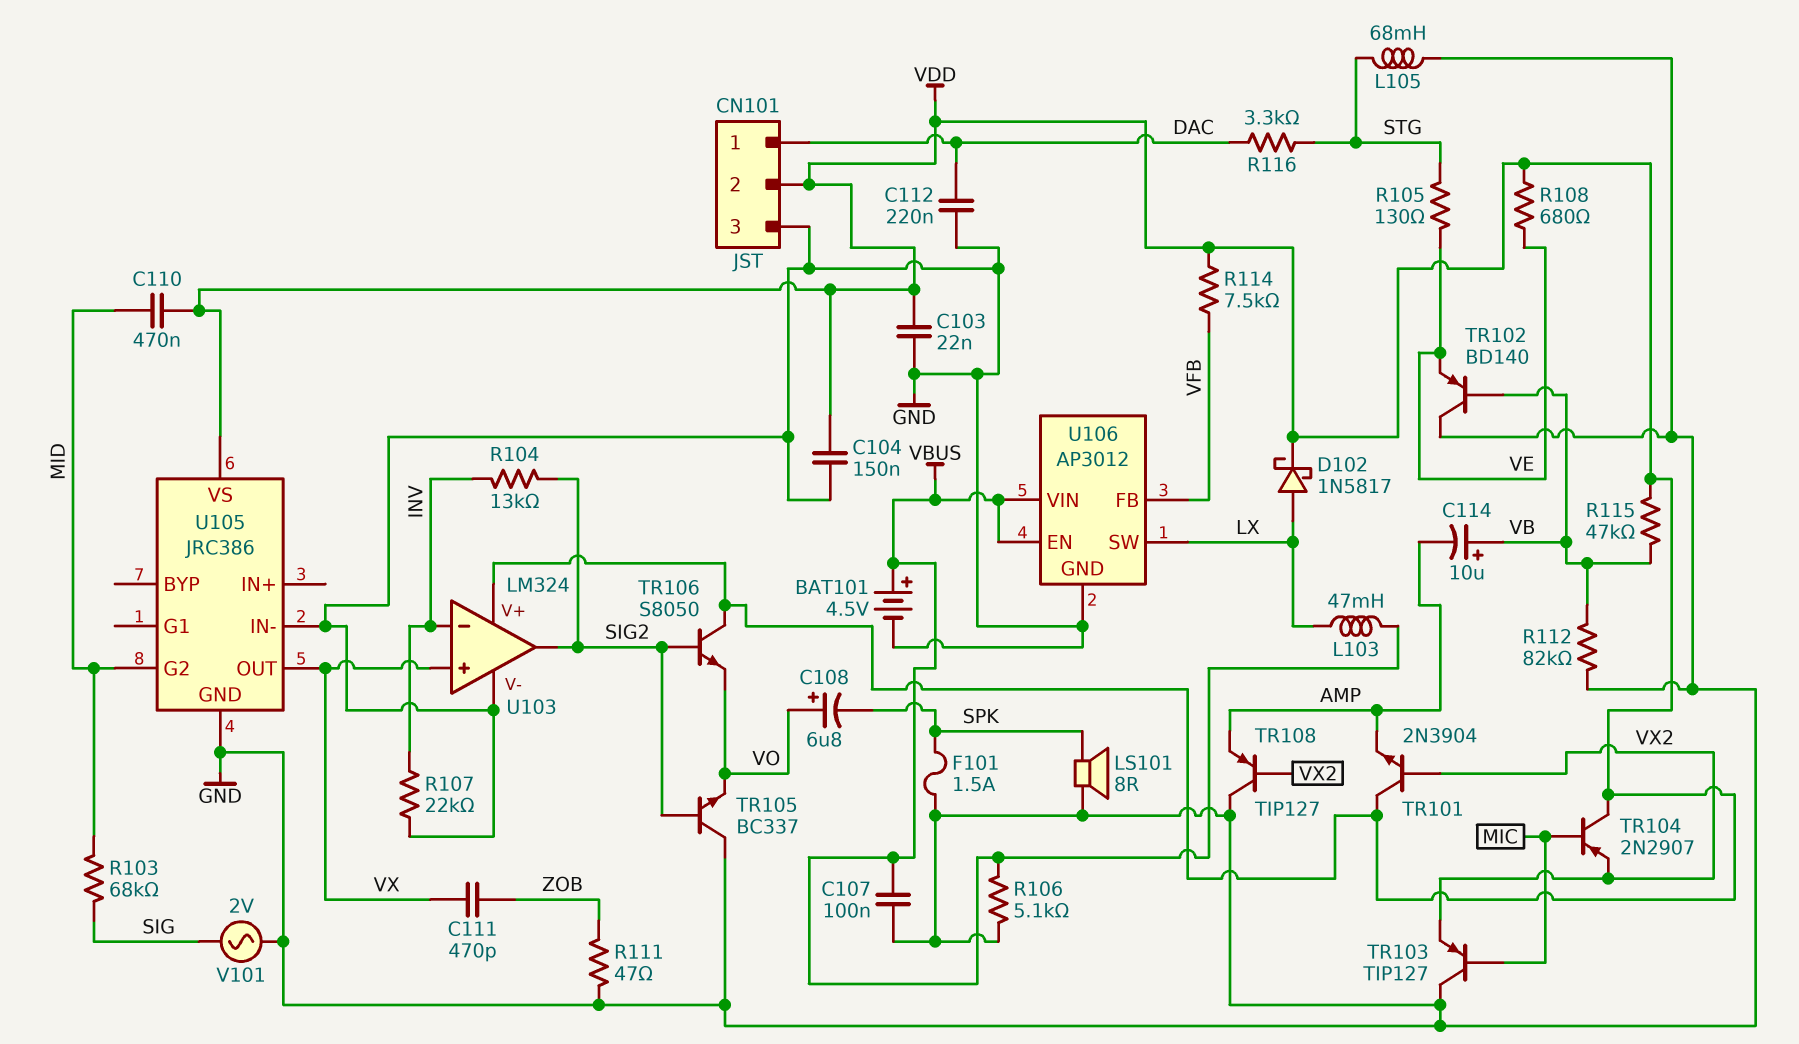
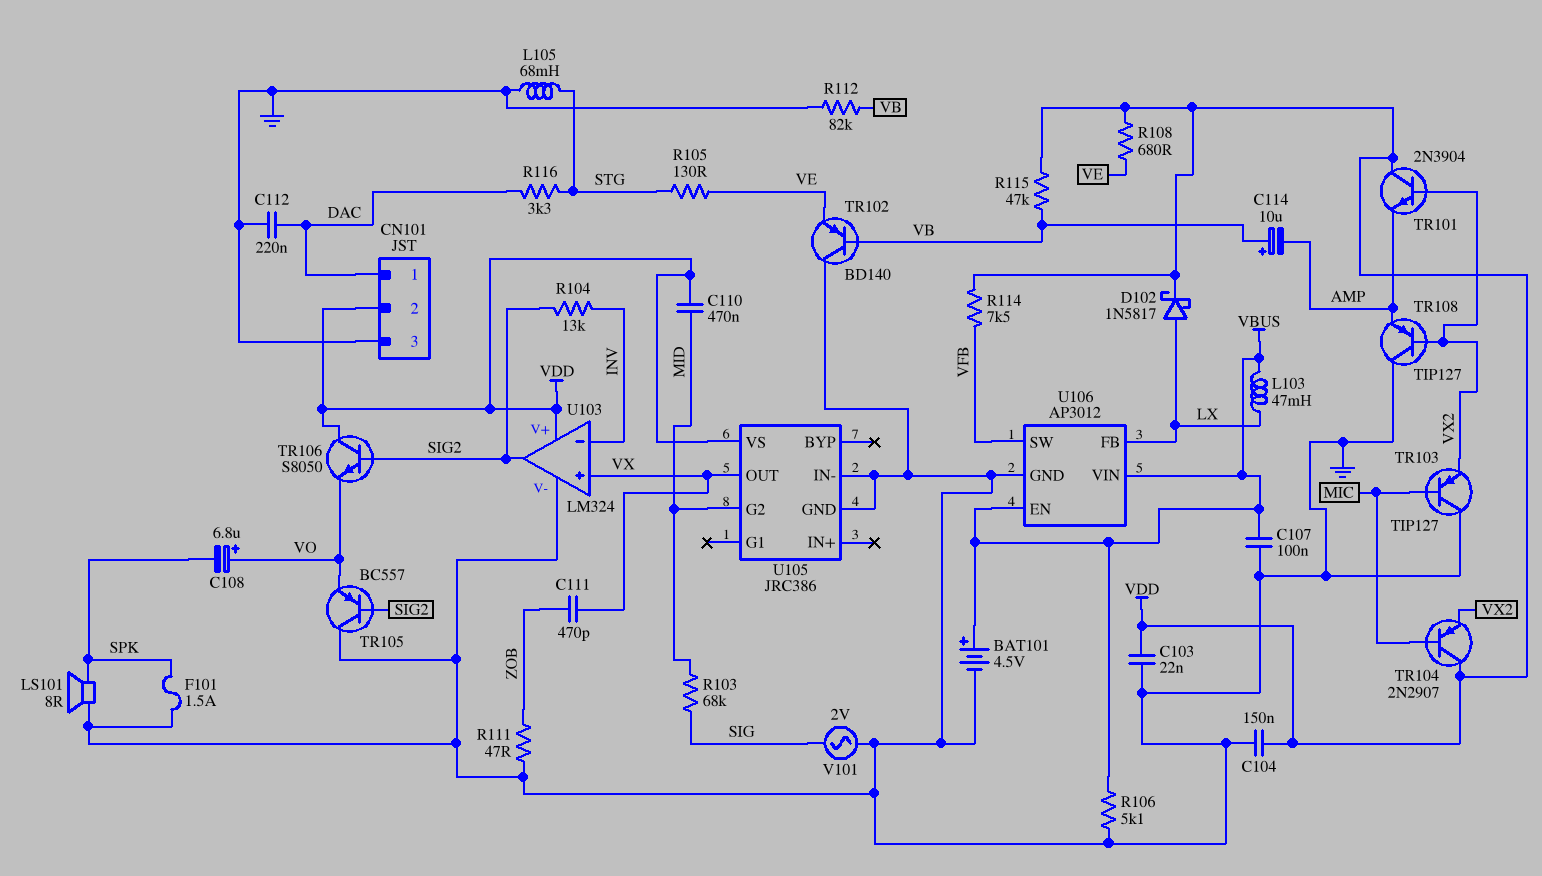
R107: 22k (GND, INV) -> none
TR105: NPN BC337 (B SIG2, C GND, E VO) -> PNP BC557 (B SIG2, C GND, E VO)
U106 pin FB: VFB -> LX
U106 pin SW: LX -> VFB

